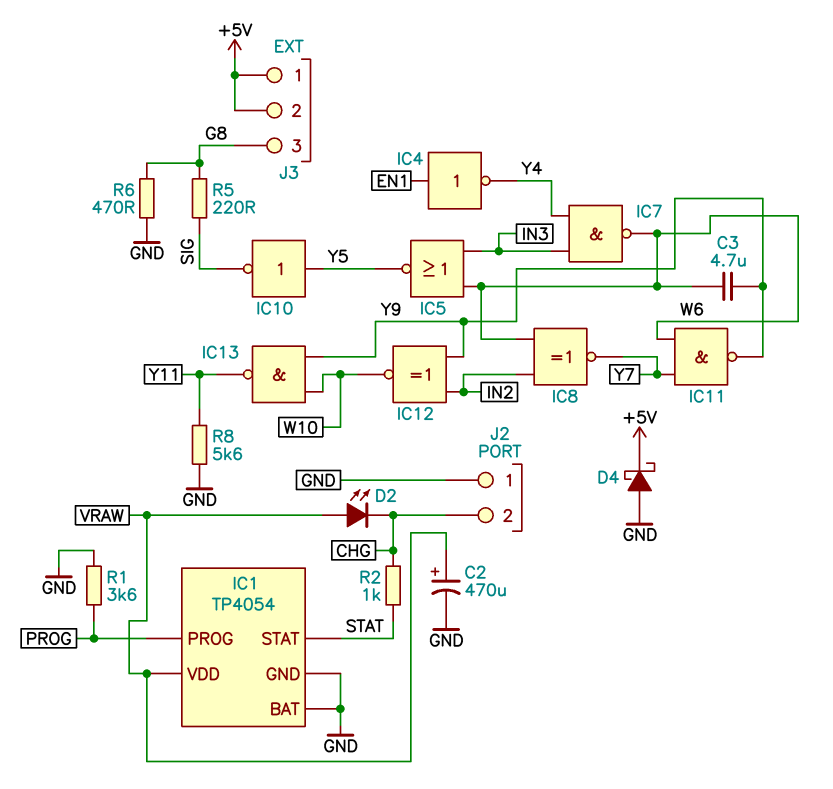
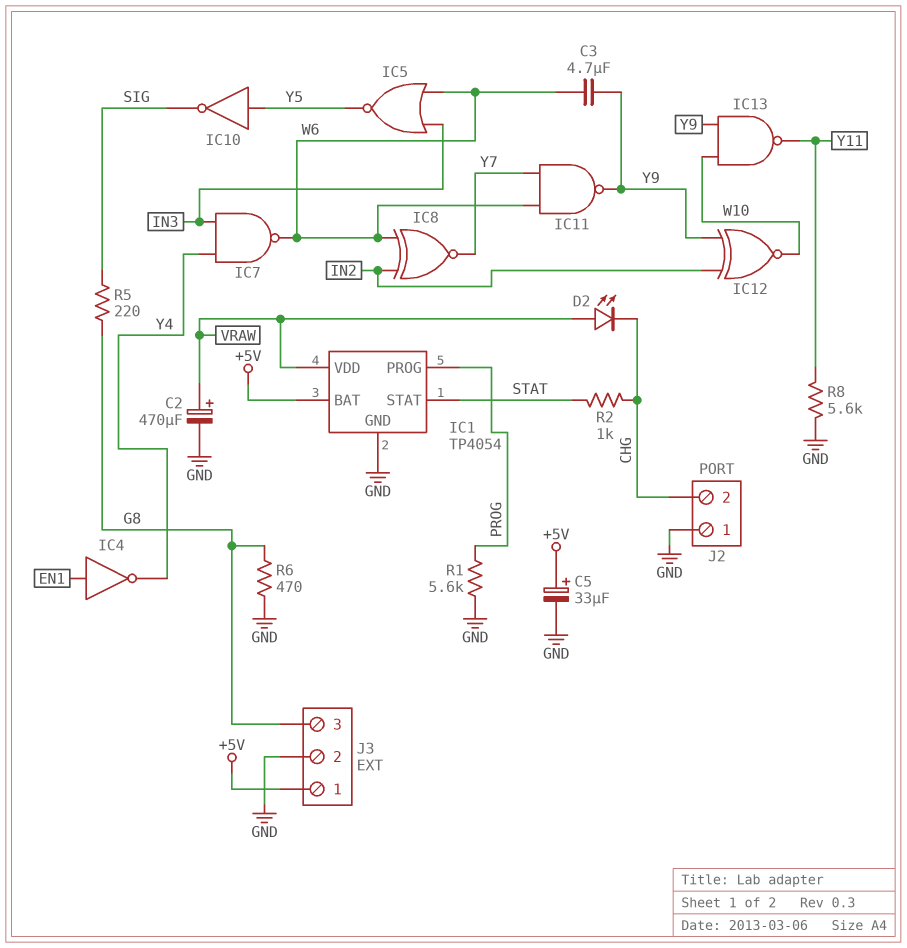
C5: none -> 33uF (plus +5V, minus GND)
D4: schottky (A GND, K +5V) -> none
IC1 pin BAT: GND -> +5V
J3 pin 2: +5V -> GND
R1: 3.6k (GND, PROG) -> 5.6k (GND, PROG)

